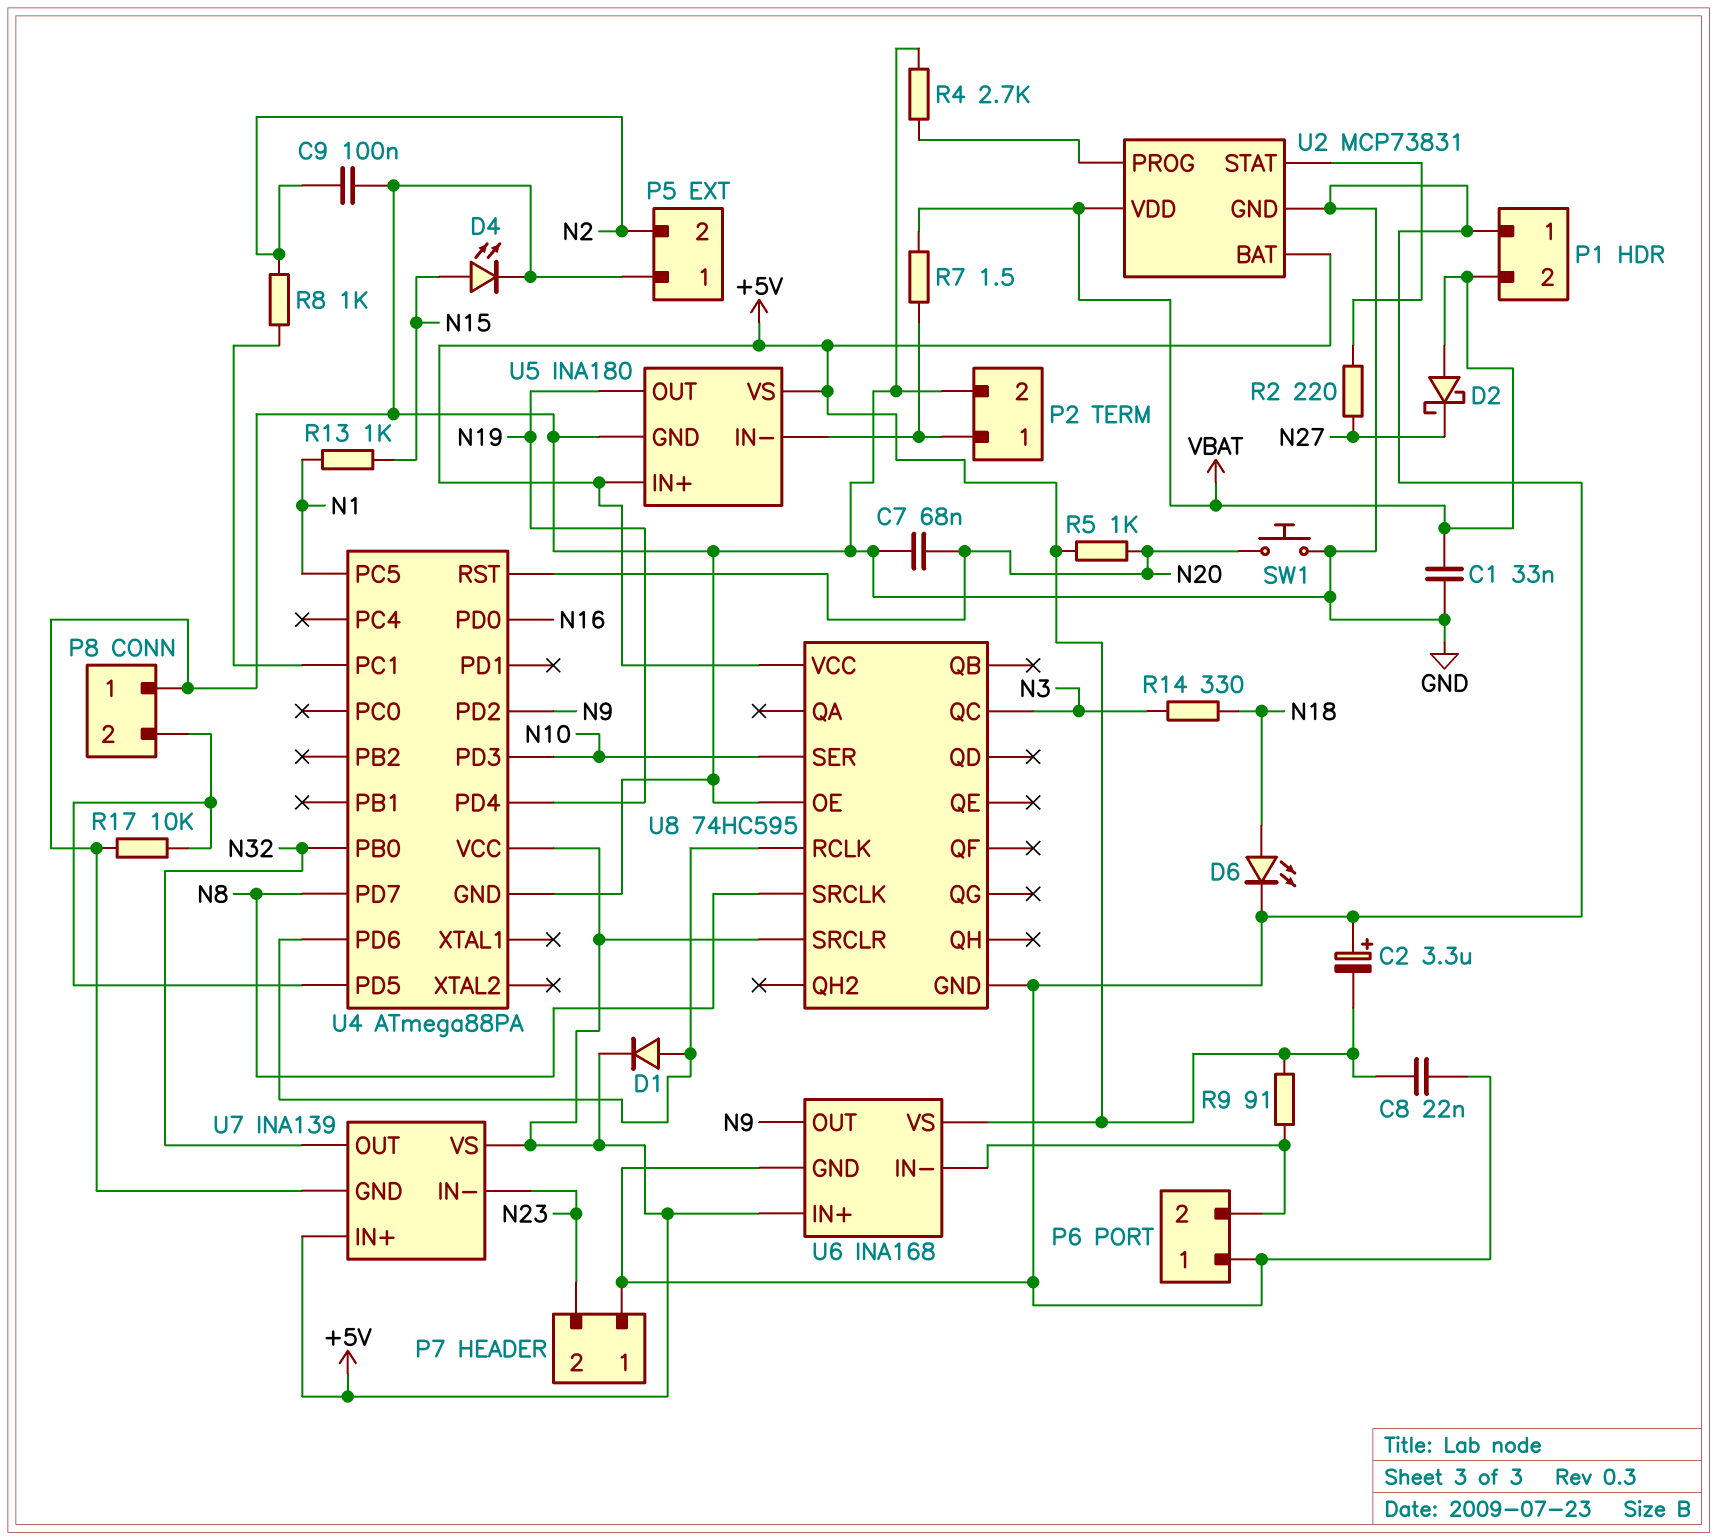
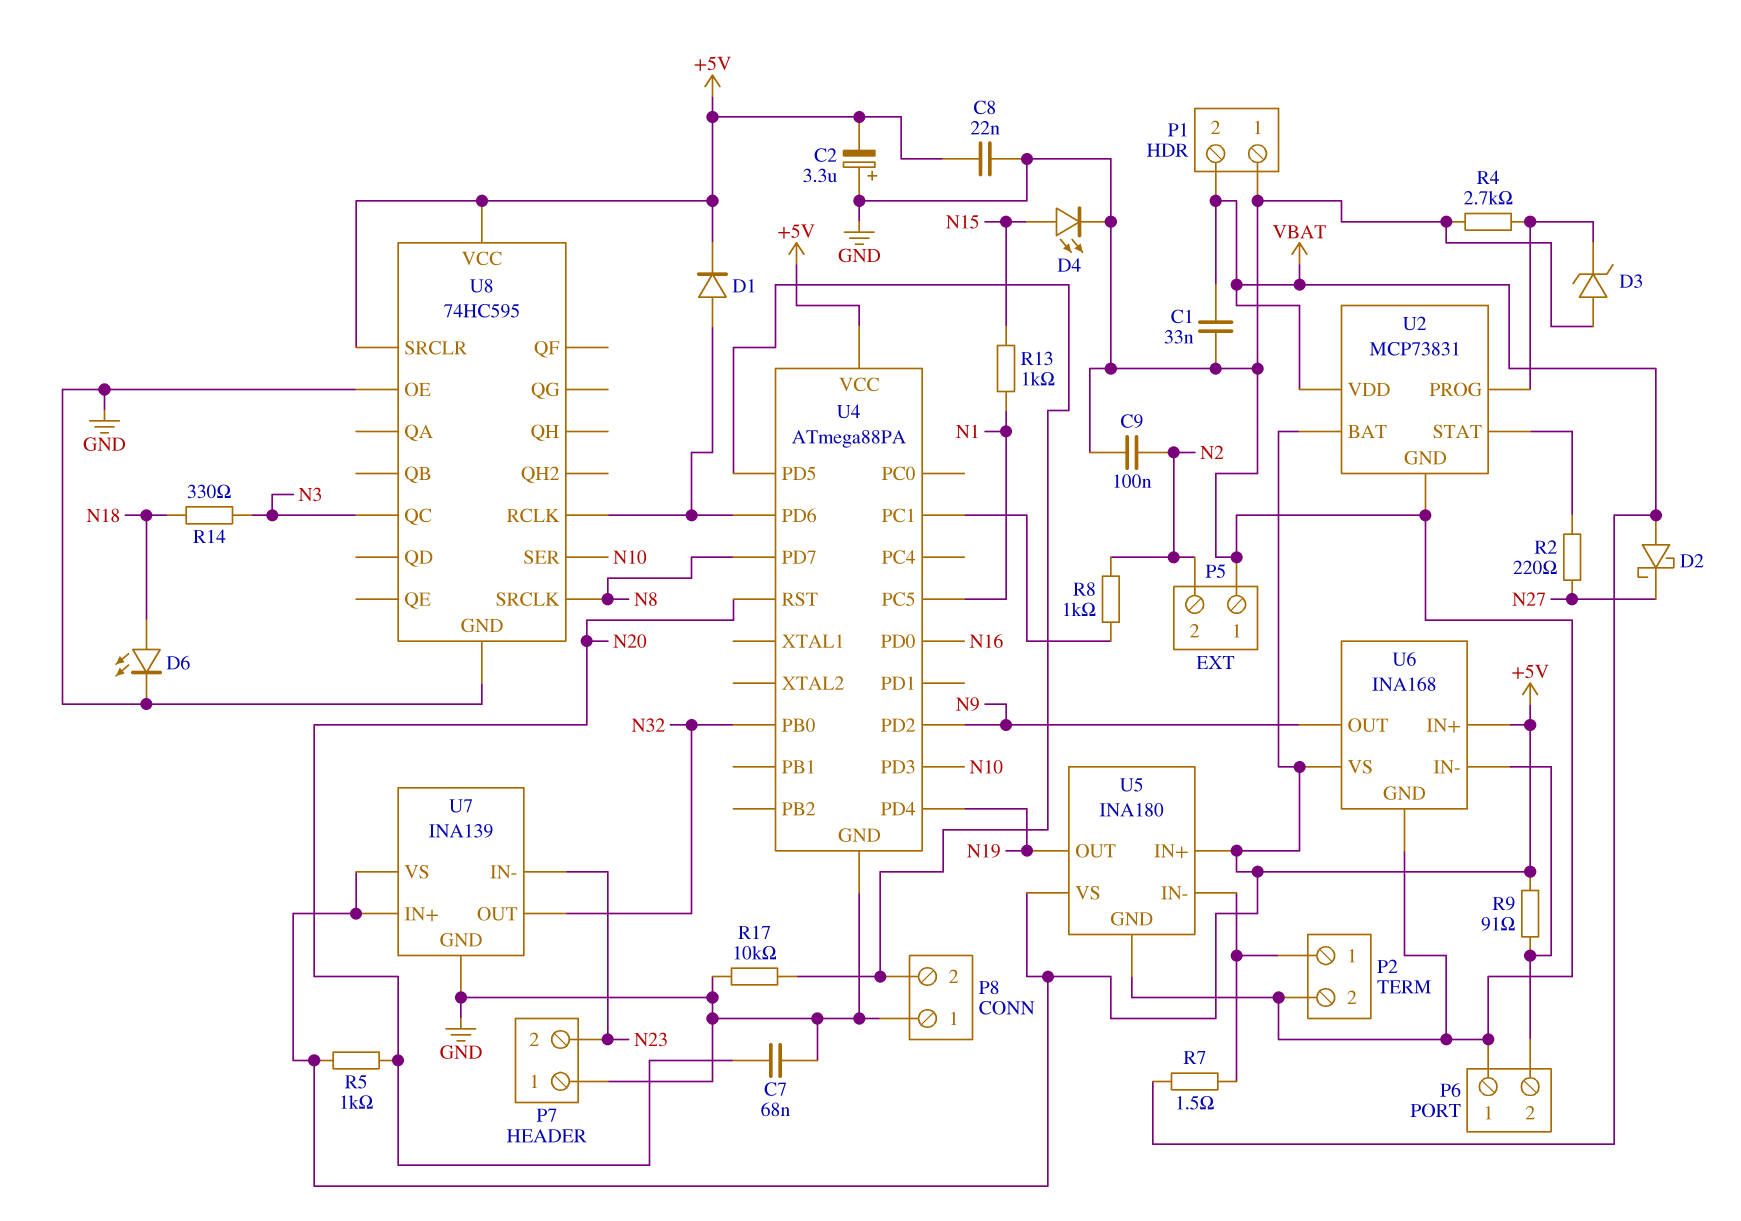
D3: none -> zener (A GND, K U2/PROG)
SW1: button (GND, N20) -> none

